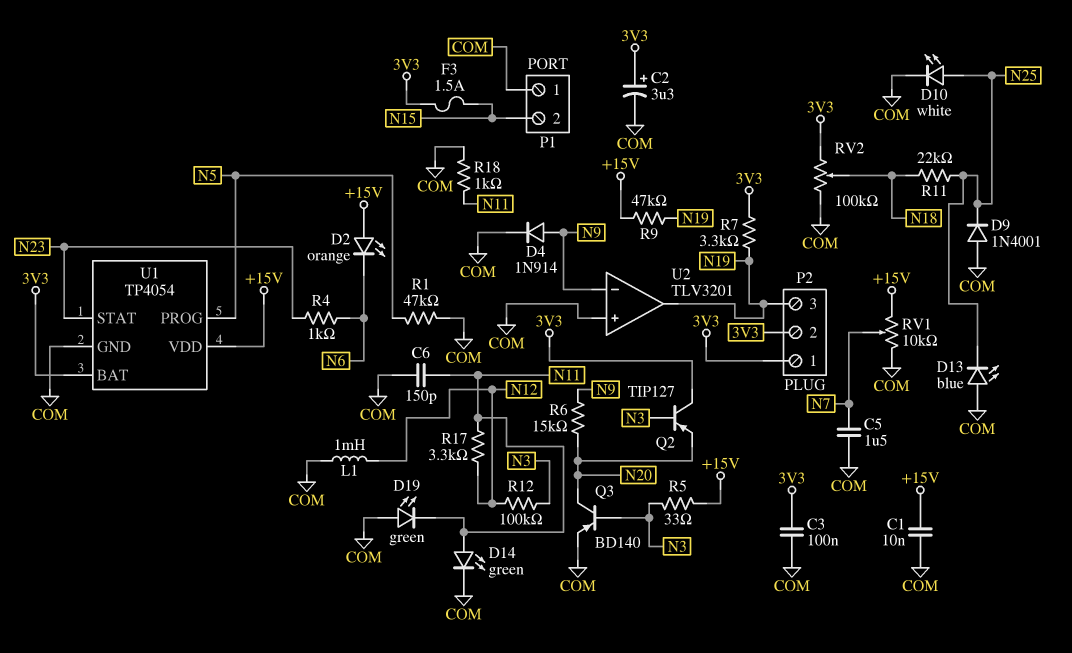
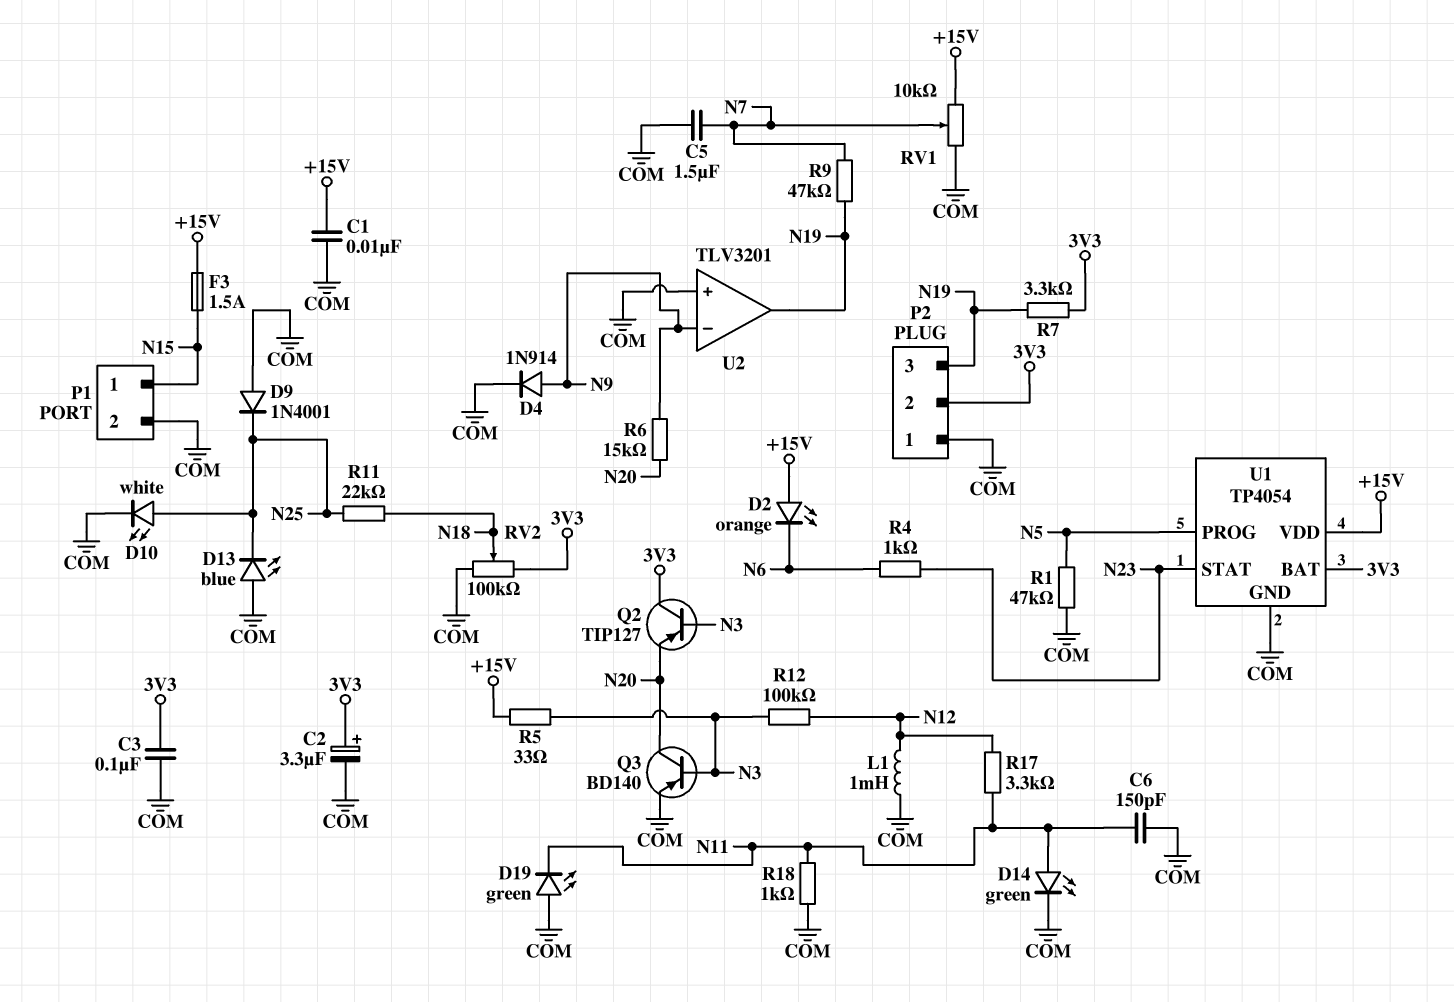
F3: 1.5A (3V3, N15) -> 1.5A (+15V, N15)
P1 pin 1: COM -> N15
P1 pin 2: N15 -> COM
P2 pin 1: 3V3 -> COM
R9: 47k (+15V, N19) -> 47k (N7, N19)

